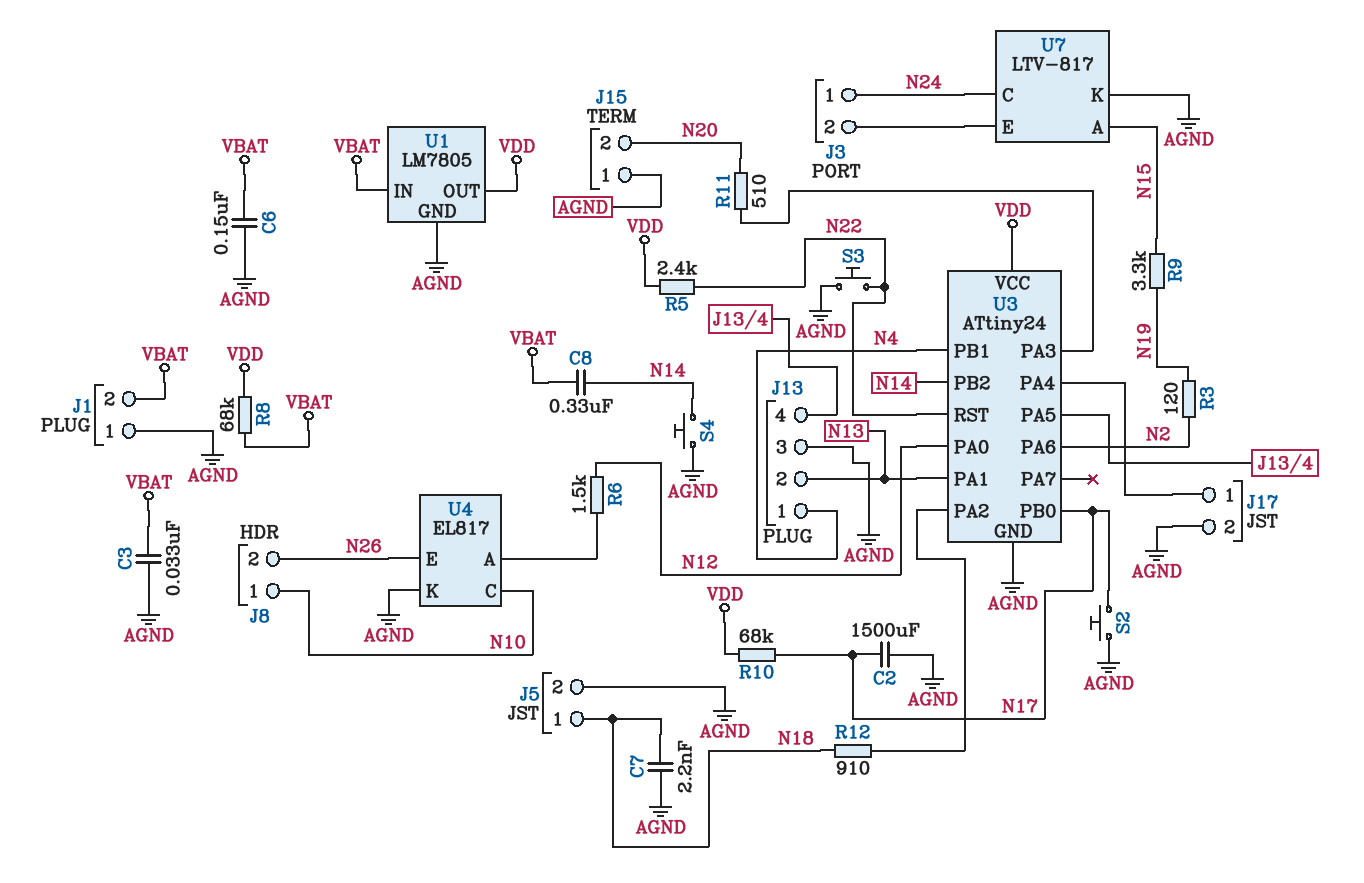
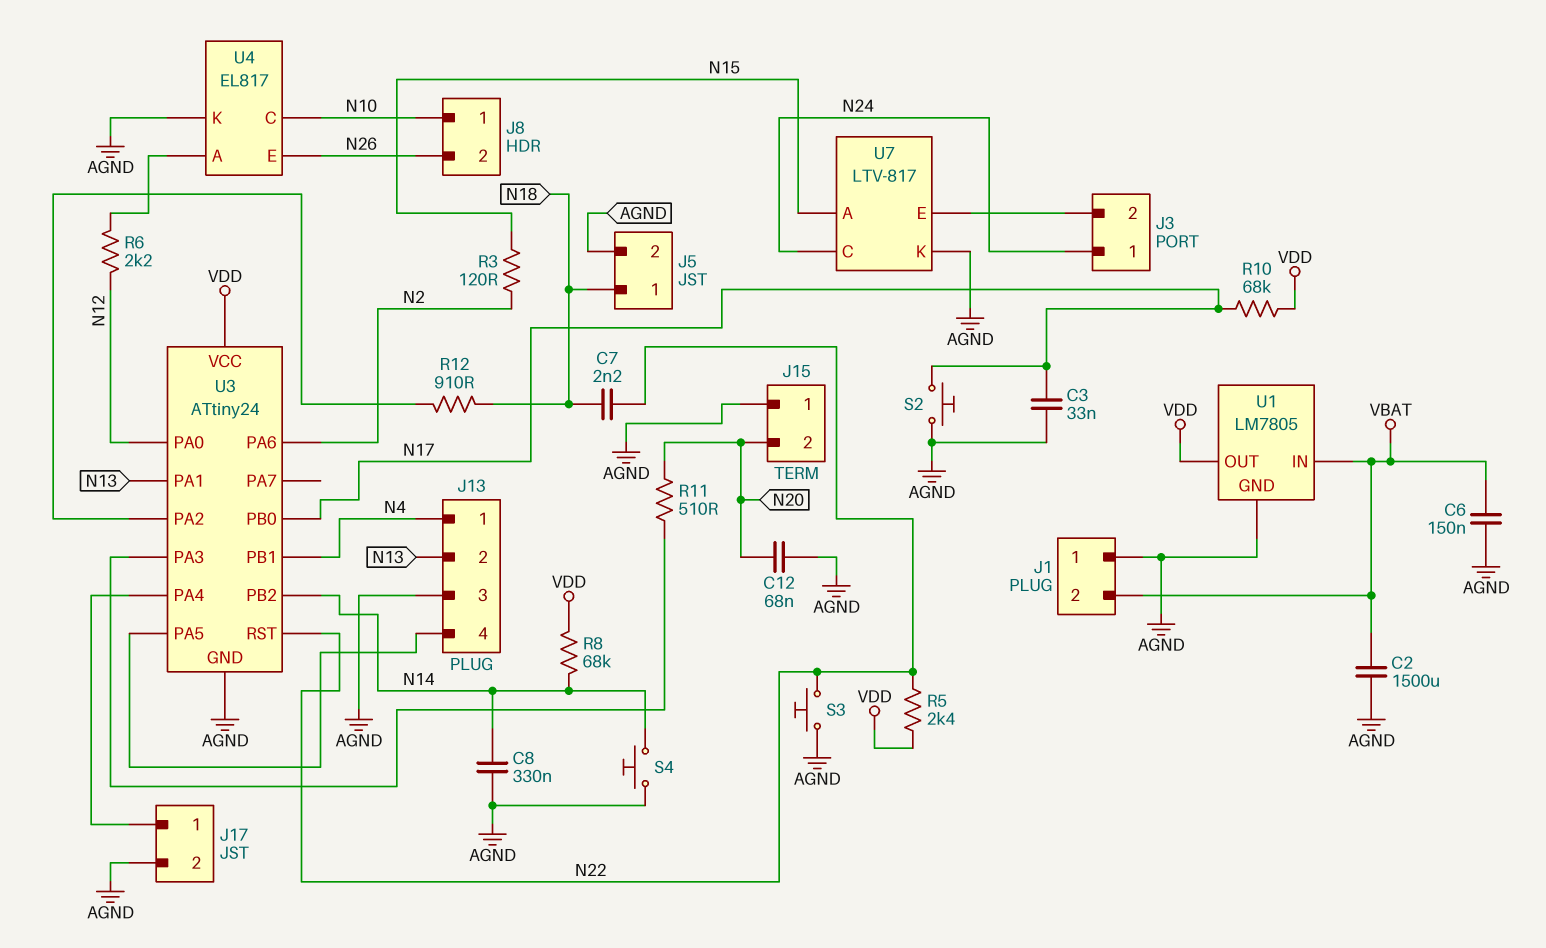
C2: 1500uF (AGND, N17) -> 1500uF (AGND, VBAT)
C3: 33nF (AGND, VBAT) -> 33nF (AGND, N17)
C7: 2.2nF (AGND, N18) -> 2.2nF (N18, N22)
C8: 330nF (N14, VBAT) -> 330nF (AGND, N14)
C12: none -> 68nF (AGND, N20)
R3: 120 (N2, N19) -> 120 (N2, N15)
R6: 1.5k (N12, U4/A) -> 2.2k (N12, U4/A)
R8: 68k (VBAT, VDD) -> 68k (N14, VDD)
R9: 3.3k (N15, N19) -> none

